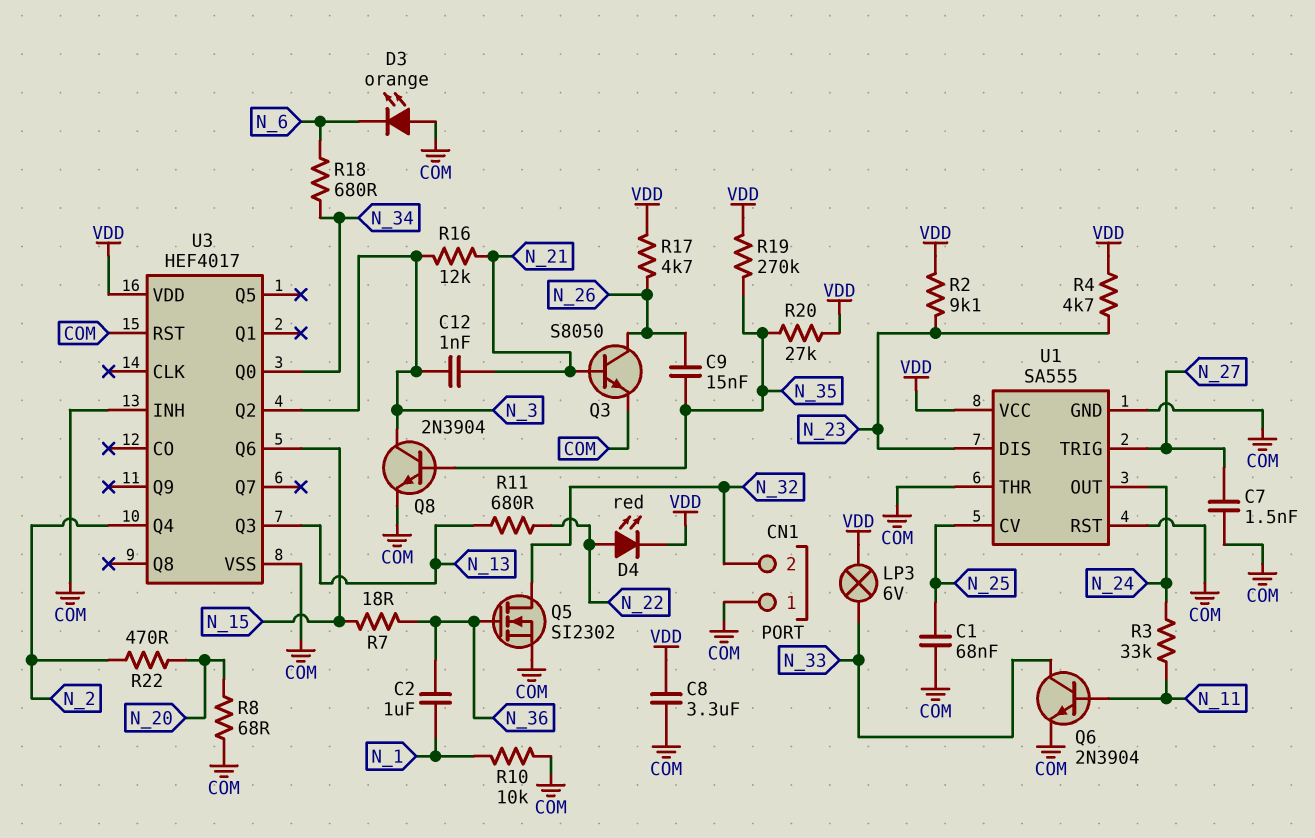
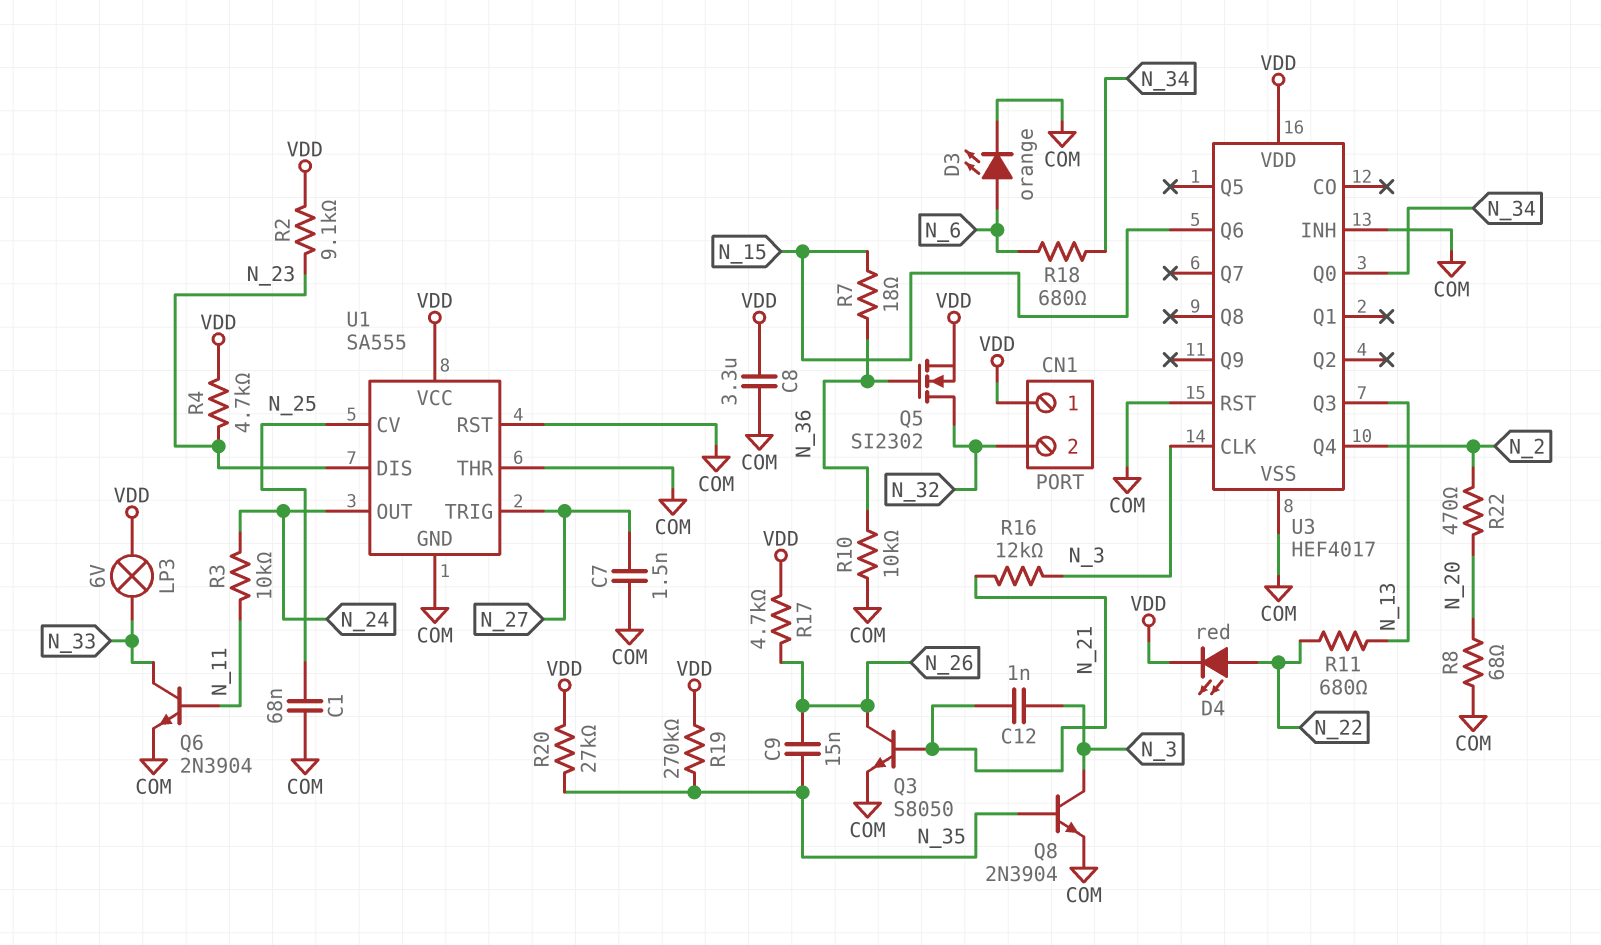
C2: 1uF (N_1, N_36) -> none
CN1 pin 1: COM -> VDD
D3: LED orange (A COM, K N_6) -> LED orange (A N_6, K COM)
Q5: NMOS SI2302 (G N_36, D N_32, S COM) -> NMOS SI2302 (G N_36, D N_32, S VDD)
R3: 33k (N_11, N_24) -> 10k (N_11, N_24)
R10: 10k (COM, N_1) -> 10k (COM, N_36)
U3 pin CLK: none -> N_3
U3 pin Q2: N_3 -> none

